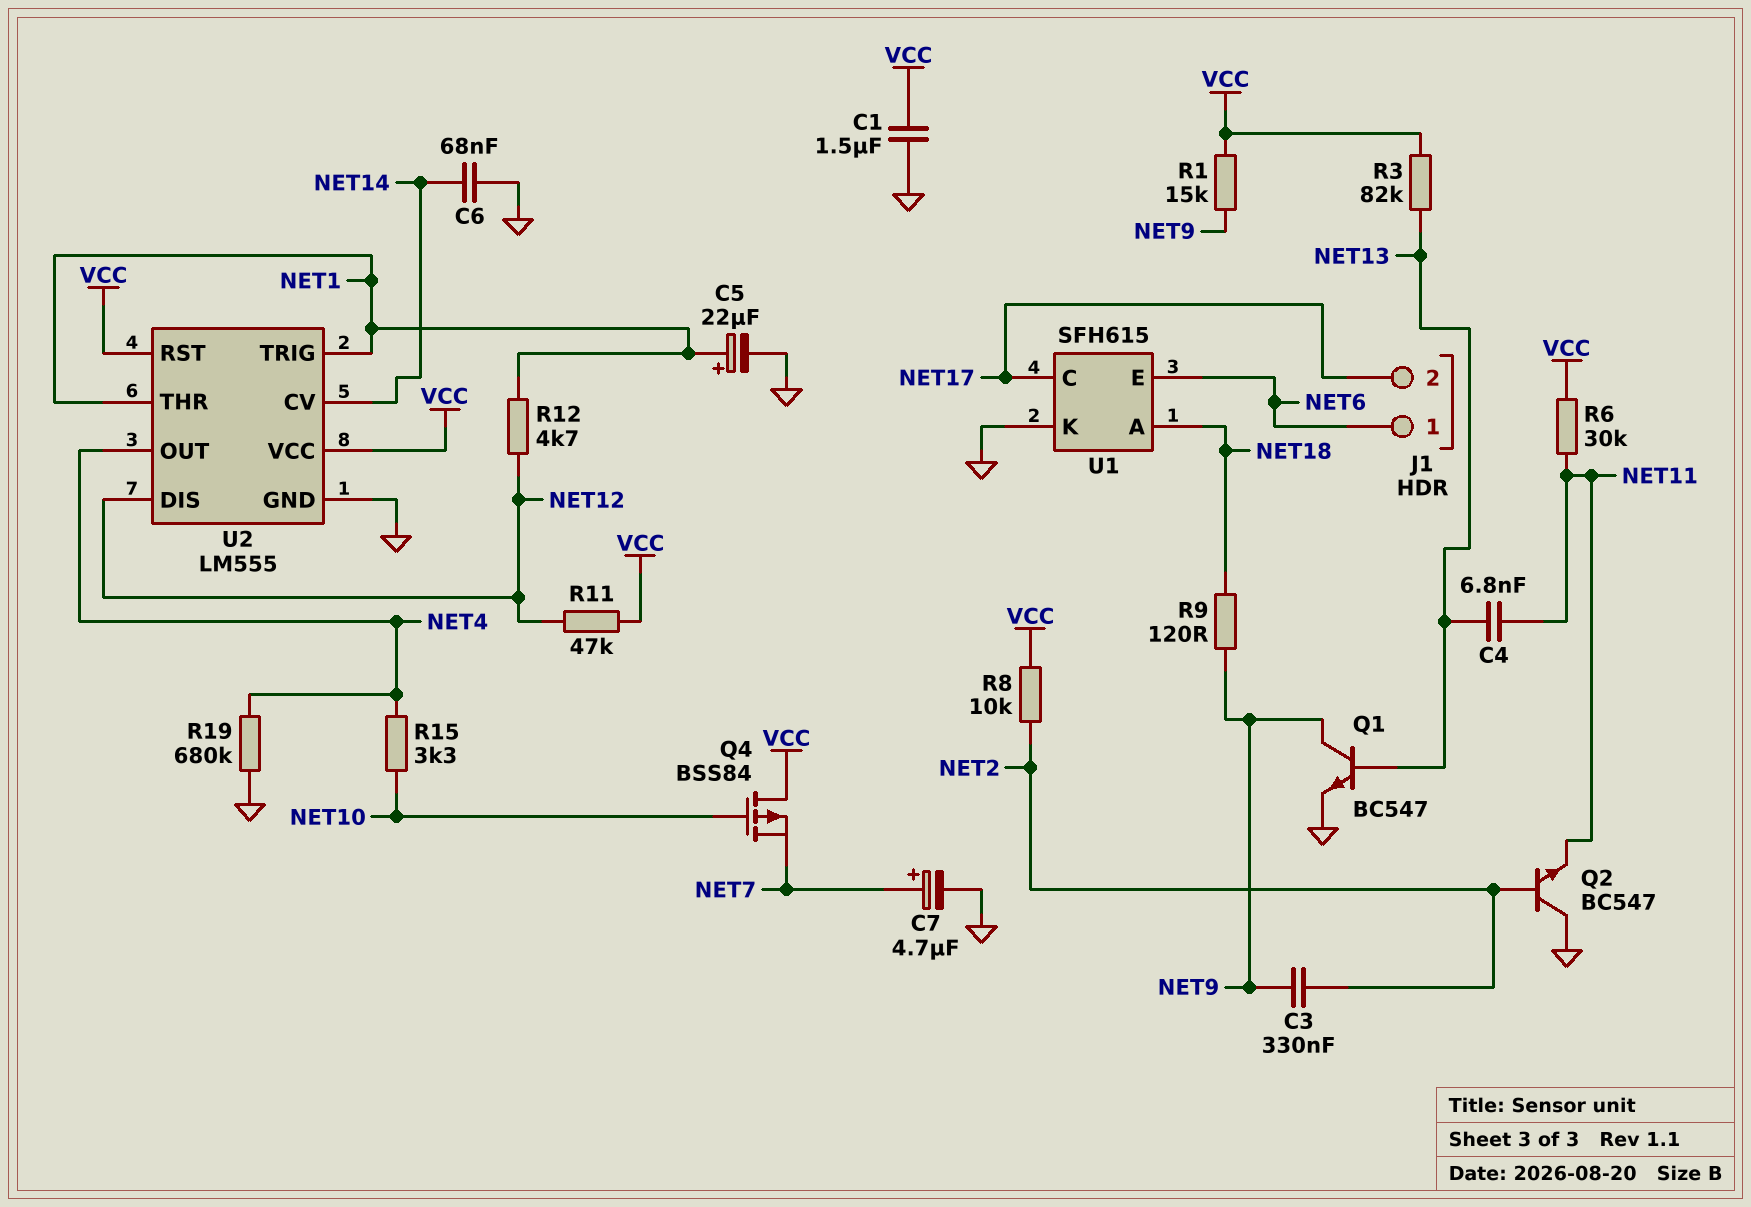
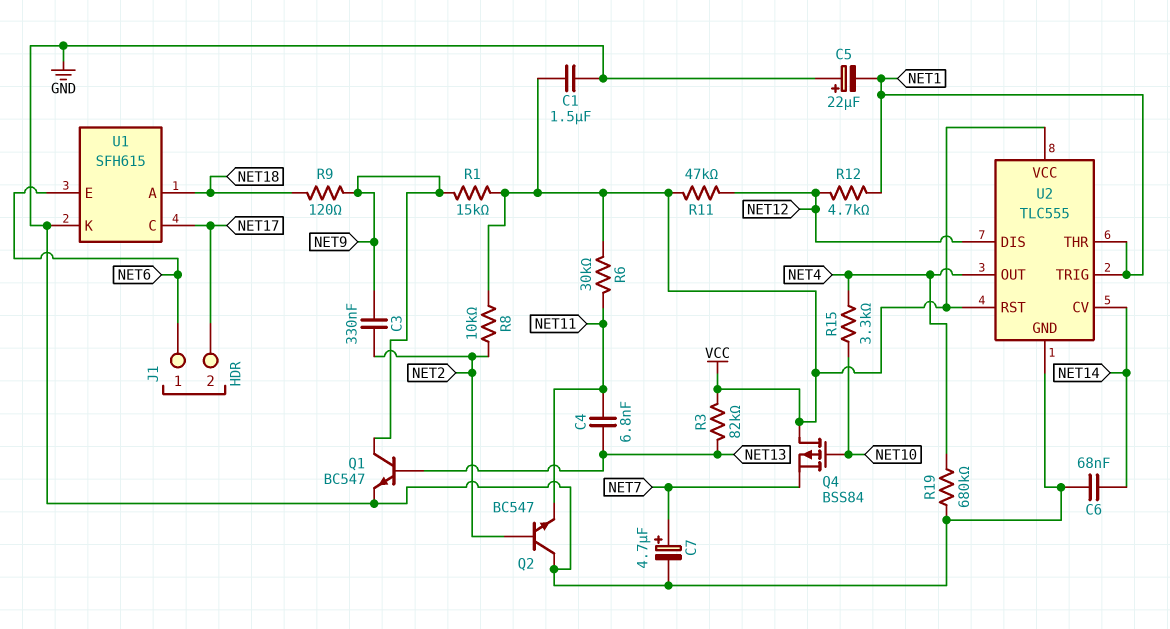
C5: 22uF (plus NET1, minus GND) -> 22uF (plus GND, minus NET1)
U2: LM555 -> TLC555

